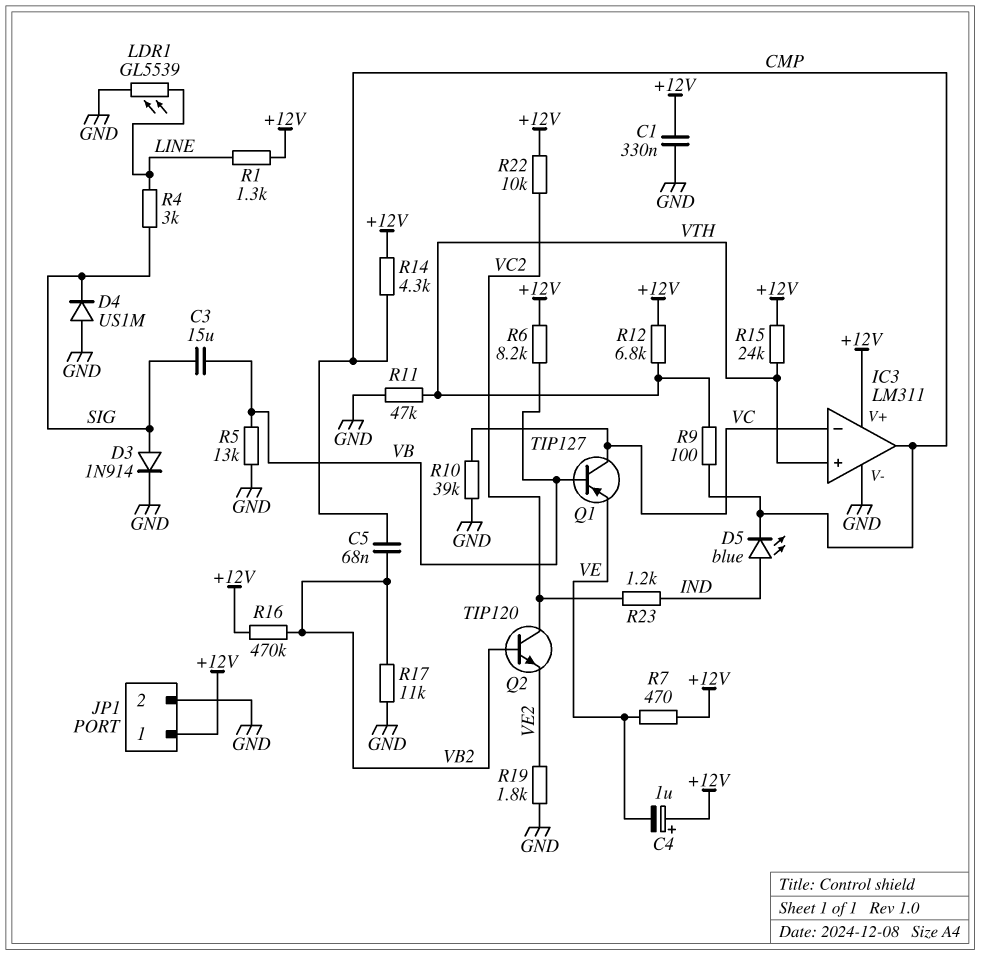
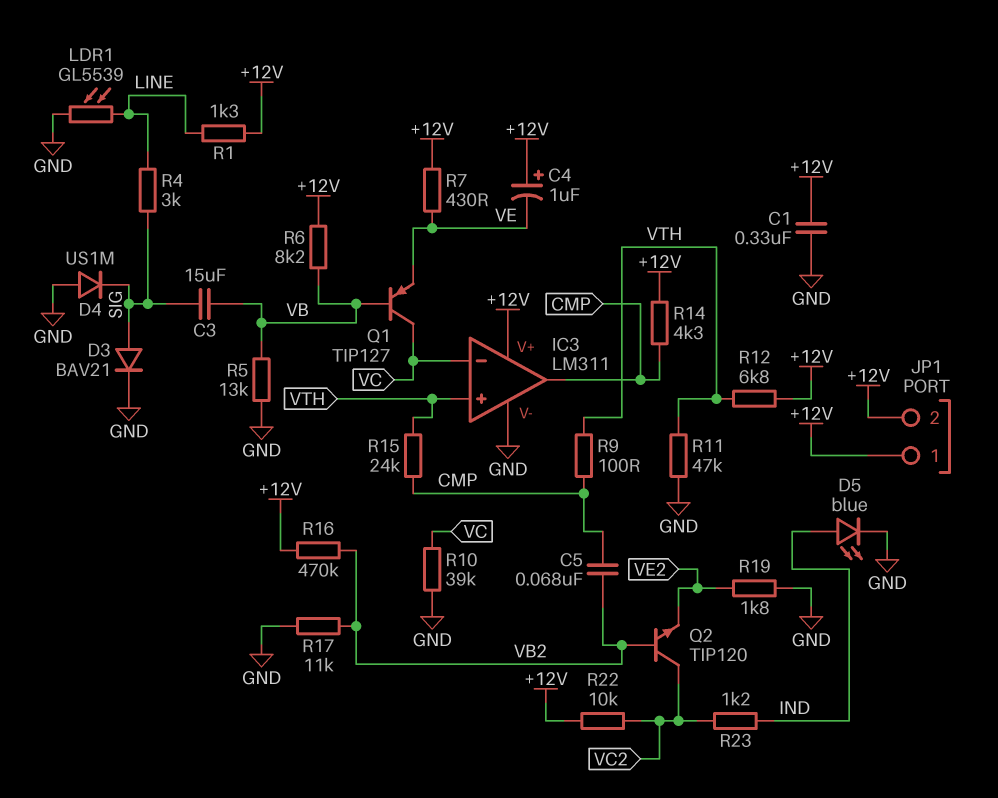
D3: diode 1N914 (A SIG, K GND) -> diode BAV21 (A SIG, K GND)
D5: LED blue (A IND, K CMP) -> LED blue (A IND, K GND)
JP1 pin 2: GND -> +12V
R7: 470 (+12V, VE) -> 430 (+12V, VE)
R15: 24k (+12V, VTH) -> 24k (CMP, VTH)

